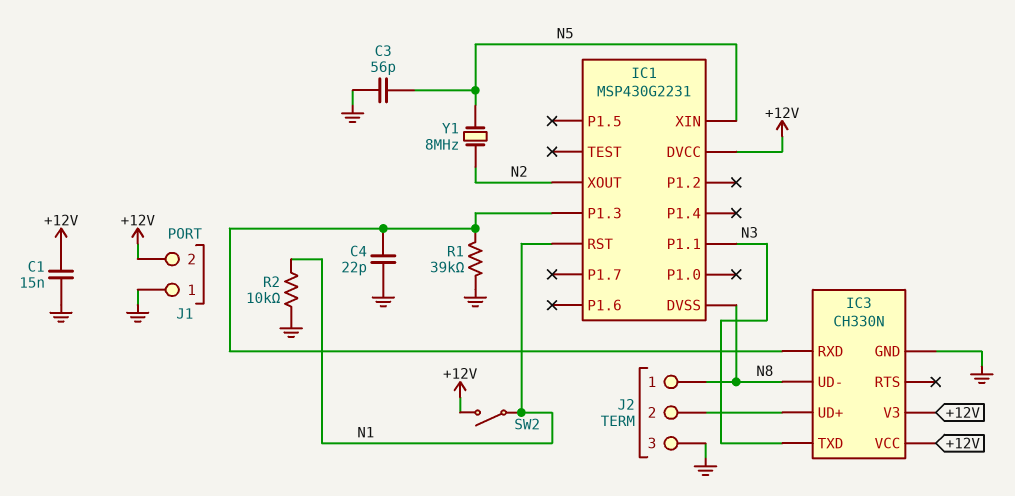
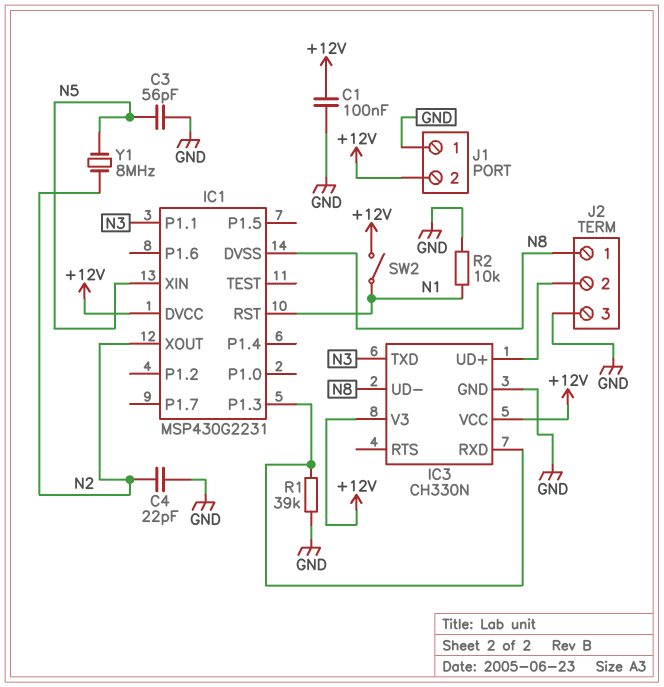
C1: 15nF (+12V, GND) -> 100nF (+12V, GND)
C4: 22pF (GND, IC1/P1.3) -> 22pF (GND, N2)

